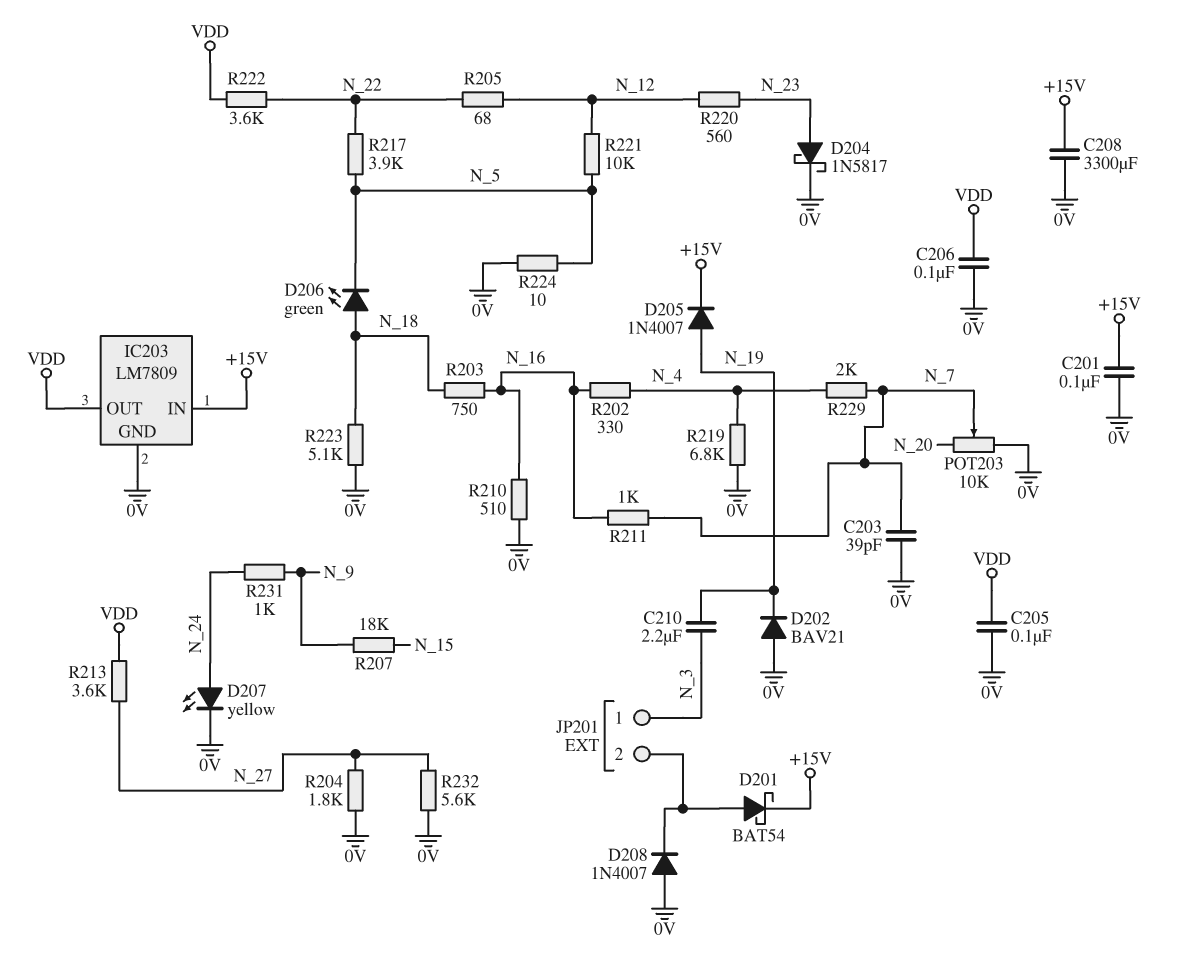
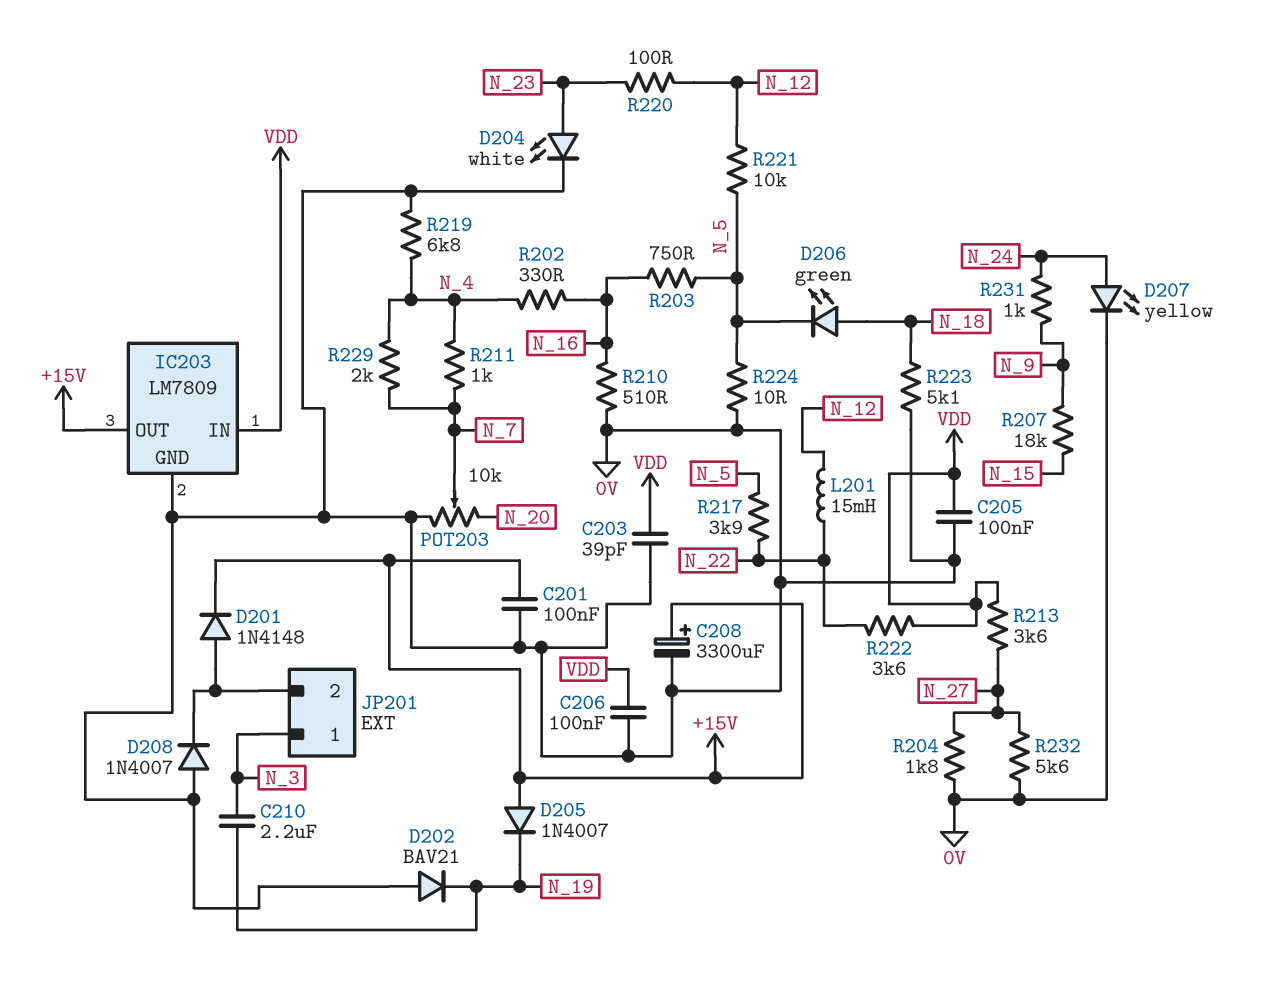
C203: 39pF (0V, N_7) -> 39pF (0V, VDD)
C208: 3300uF (+15V, 0V) -> 3300uF (plus +15V, minus 0V)
D201: schottky BAT54 (A JP201/2, K +15V) -> diode 1N4148 (A JP201/2, K +15V)
D204: schottky 1N5817 (A N_23, K 0V) -> LED white (A N_23, K 0V)
D205: diode 1N4007 (A N_19, K +15V) -> diode 1N4007 (A +15V, K N_19)
IC203 pin IN: +15V -> VDD
IC203 pin OUT: VDD -> +15V
L201: none -> 15mH (N_12, N_22)
R203: 750 (N_16, N_18) -> 750 (N_5, N_16)
R205: 68 (N_12, N_22) -> none
R211: 1k (N_7, N_16) -> 1k (N_4, N_7)
R220: 560 (N_12, N_23) -> 100 (N_12, N_23)

